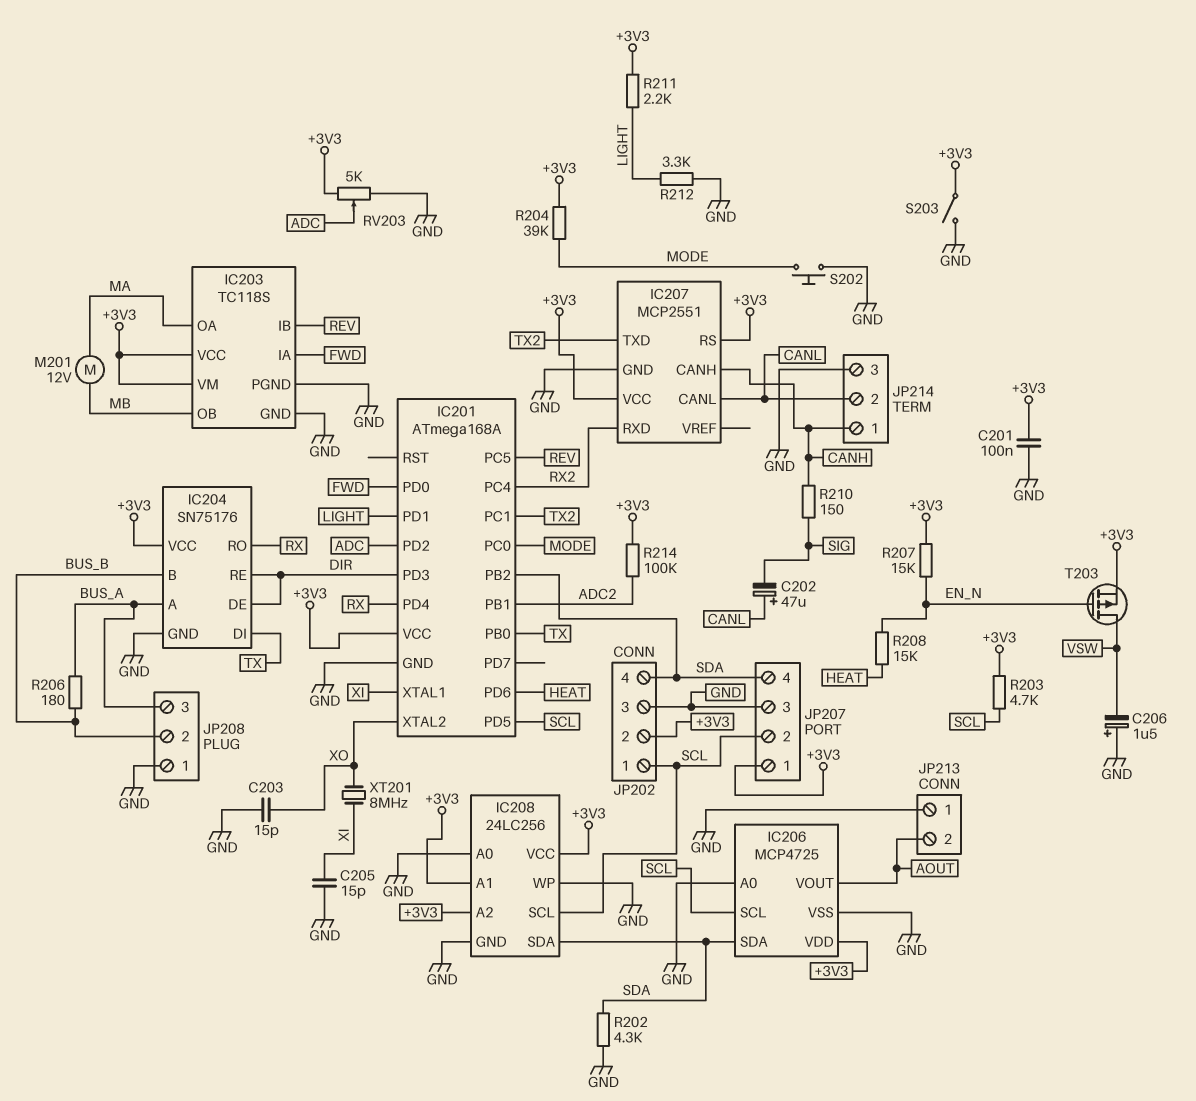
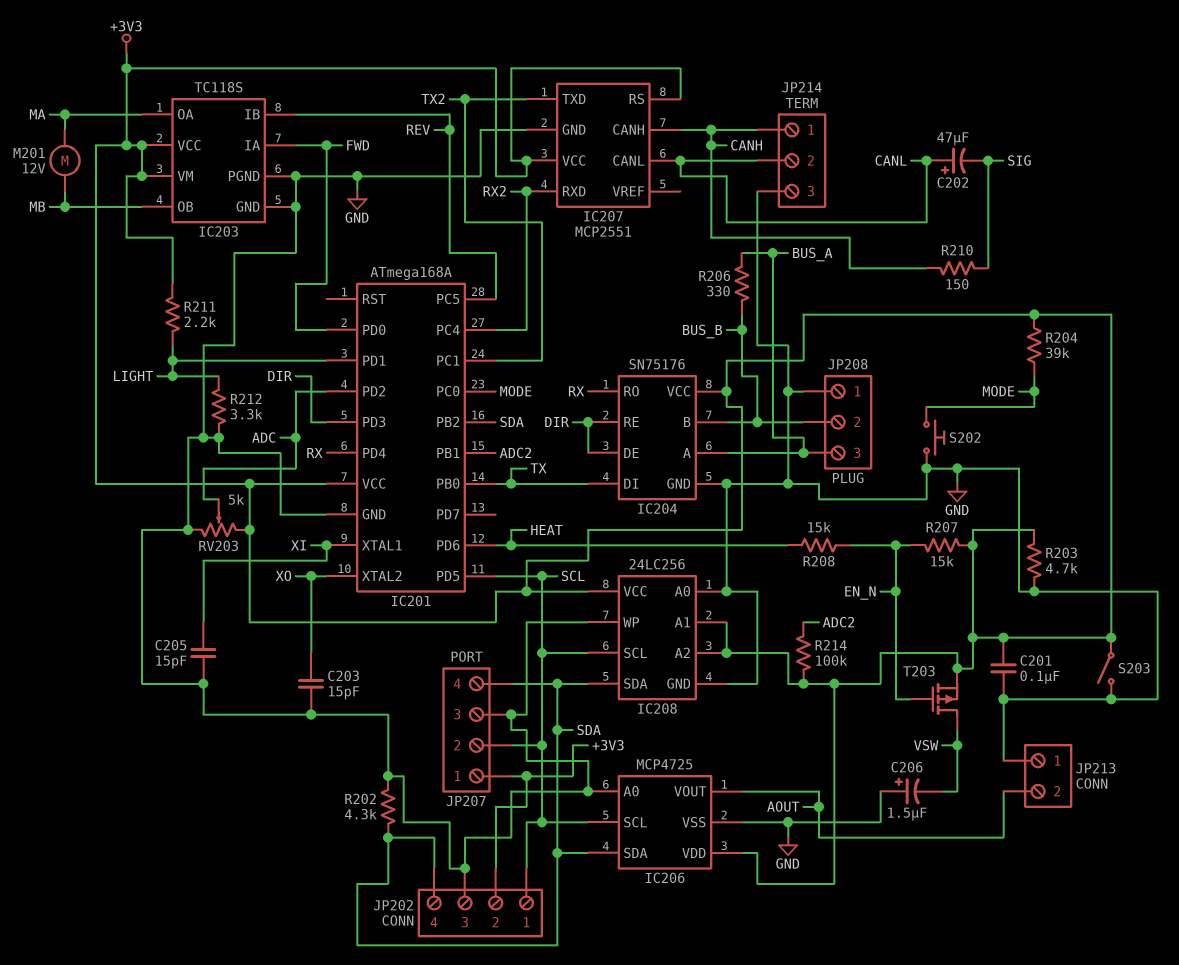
R203: 4.7k (+3V3, SCL) -> 4.7k (+3V3, GND)
R206: 180 (BUS_A, BUS_B) -> 330 (BUS_A, BUS_B)
XT201: 8MHz (XI, XO) -> none

